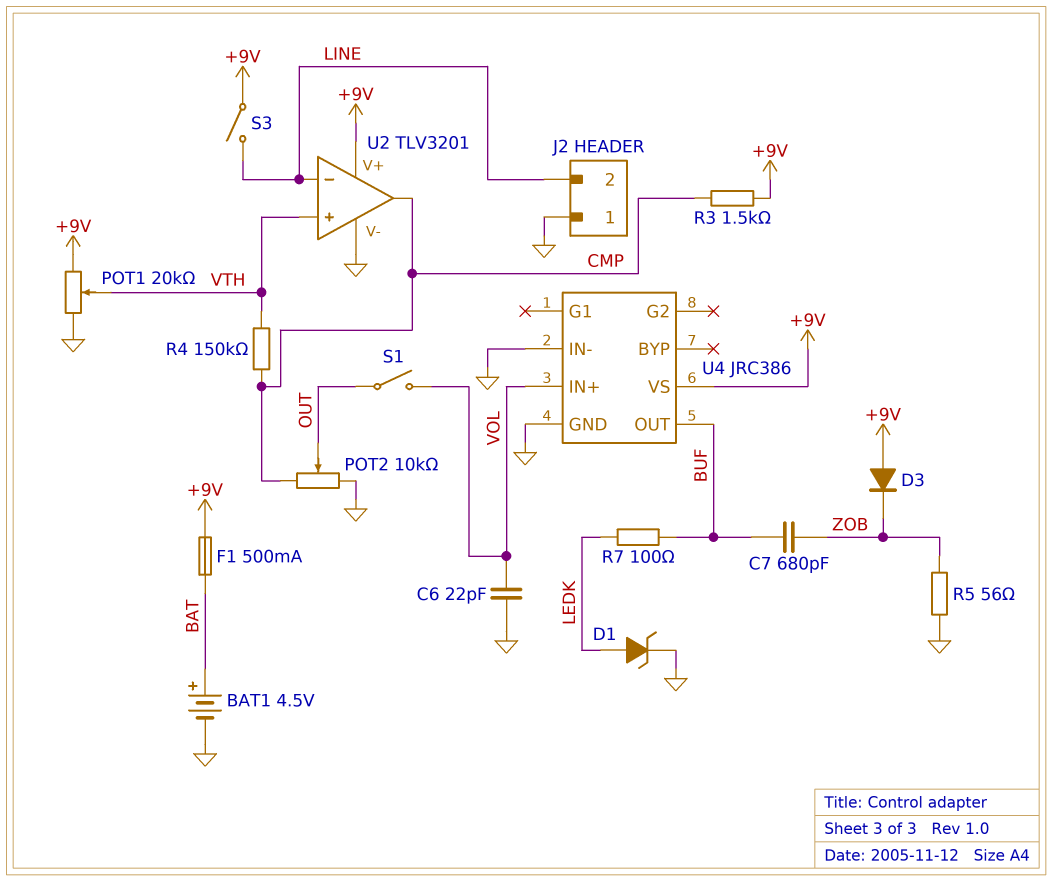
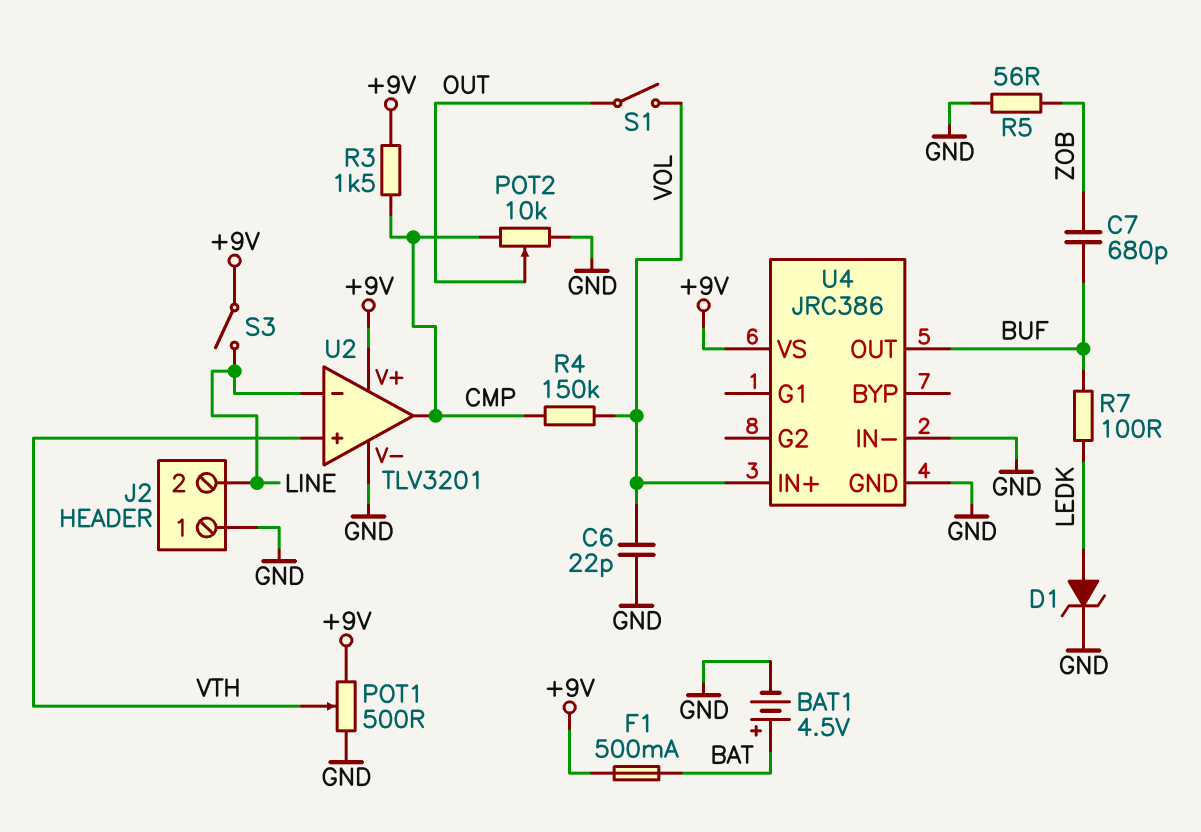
D3: diode (A +9V, K ZOB) -> none
POT1: 20k (+9V, GND, wiper VTH) -> 500 (+9V, GND, wiper VTH)
R4: 150k (CMP, VTH) -> 150k (CMP, VOL)

